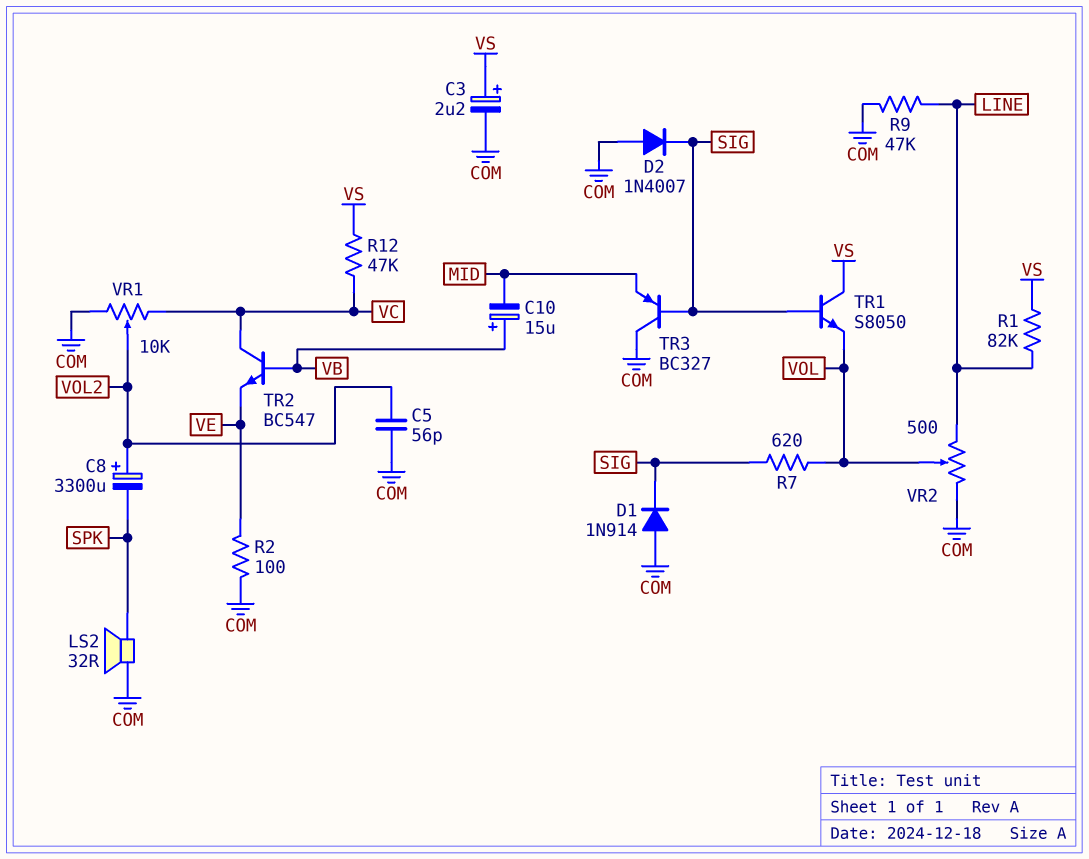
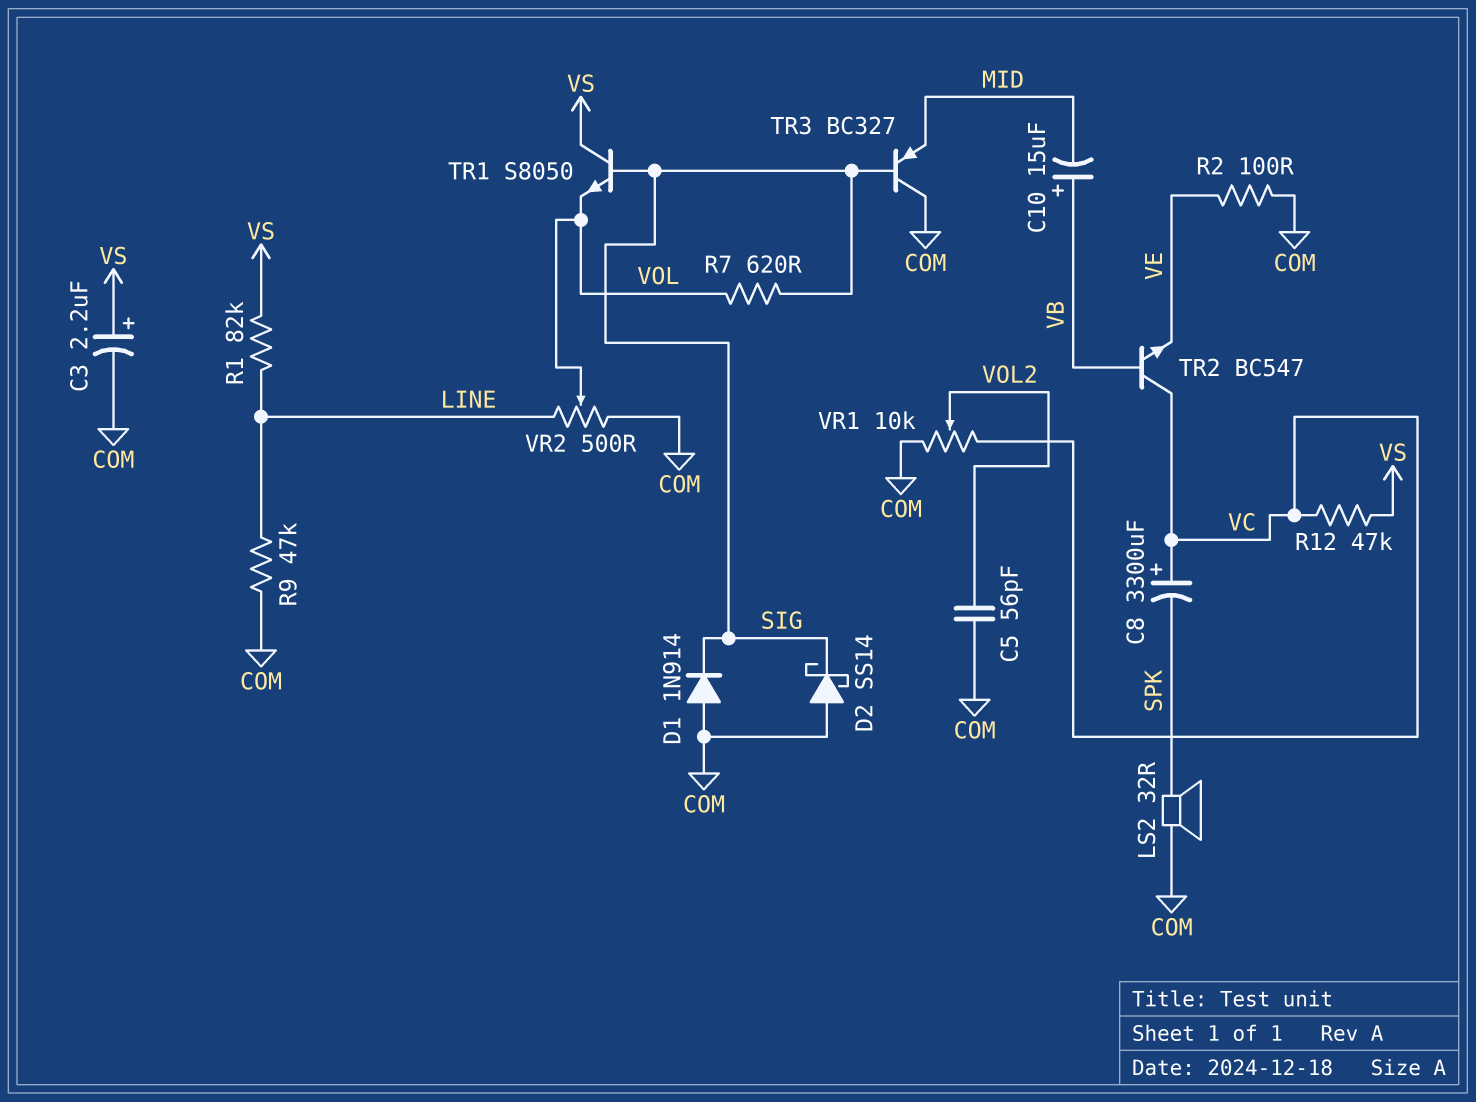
C8: 3300uF (plus VOL2, minus SPK) -> 3300uF (plus VC, minus SPK)
D2: diode 1N4007 (A COM, K SIG) -> schottky SS14 (A COM, K SIG)

